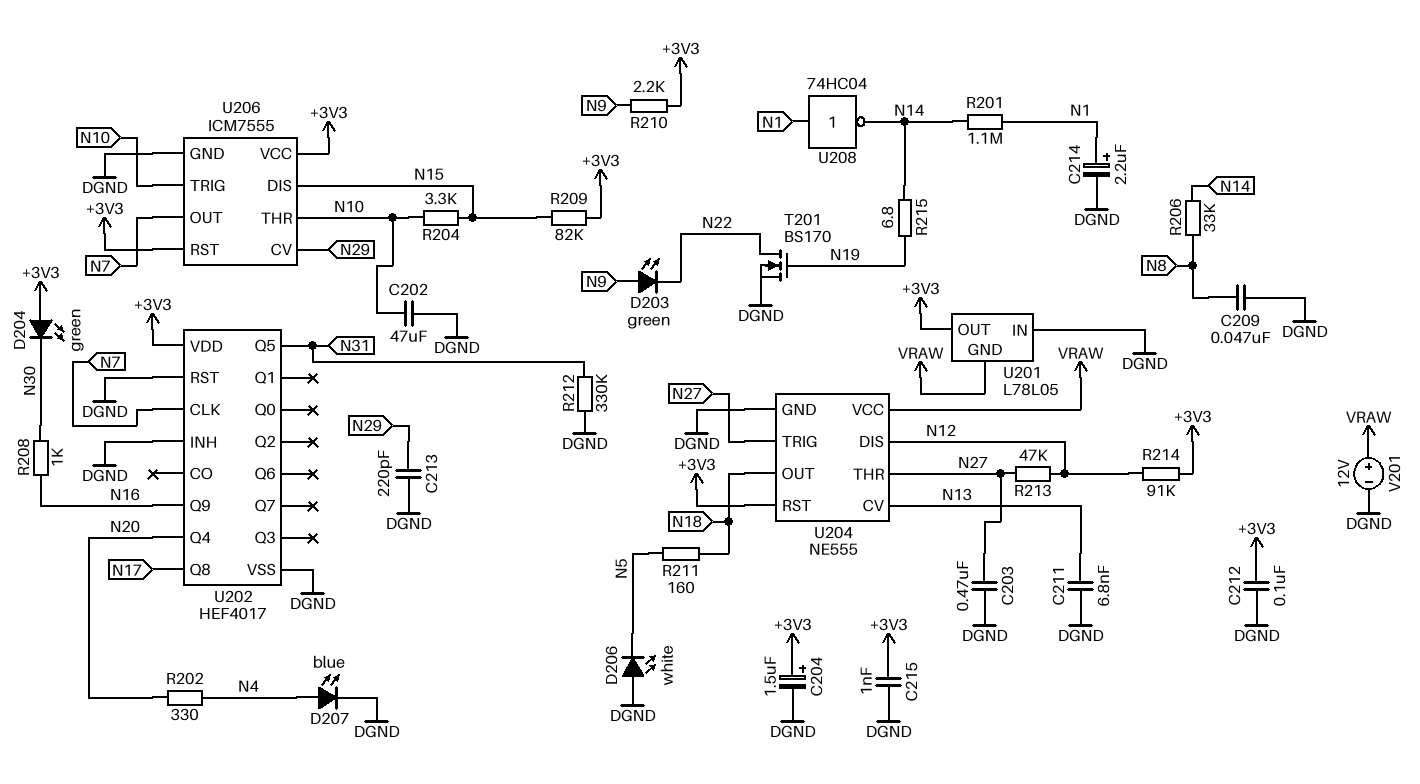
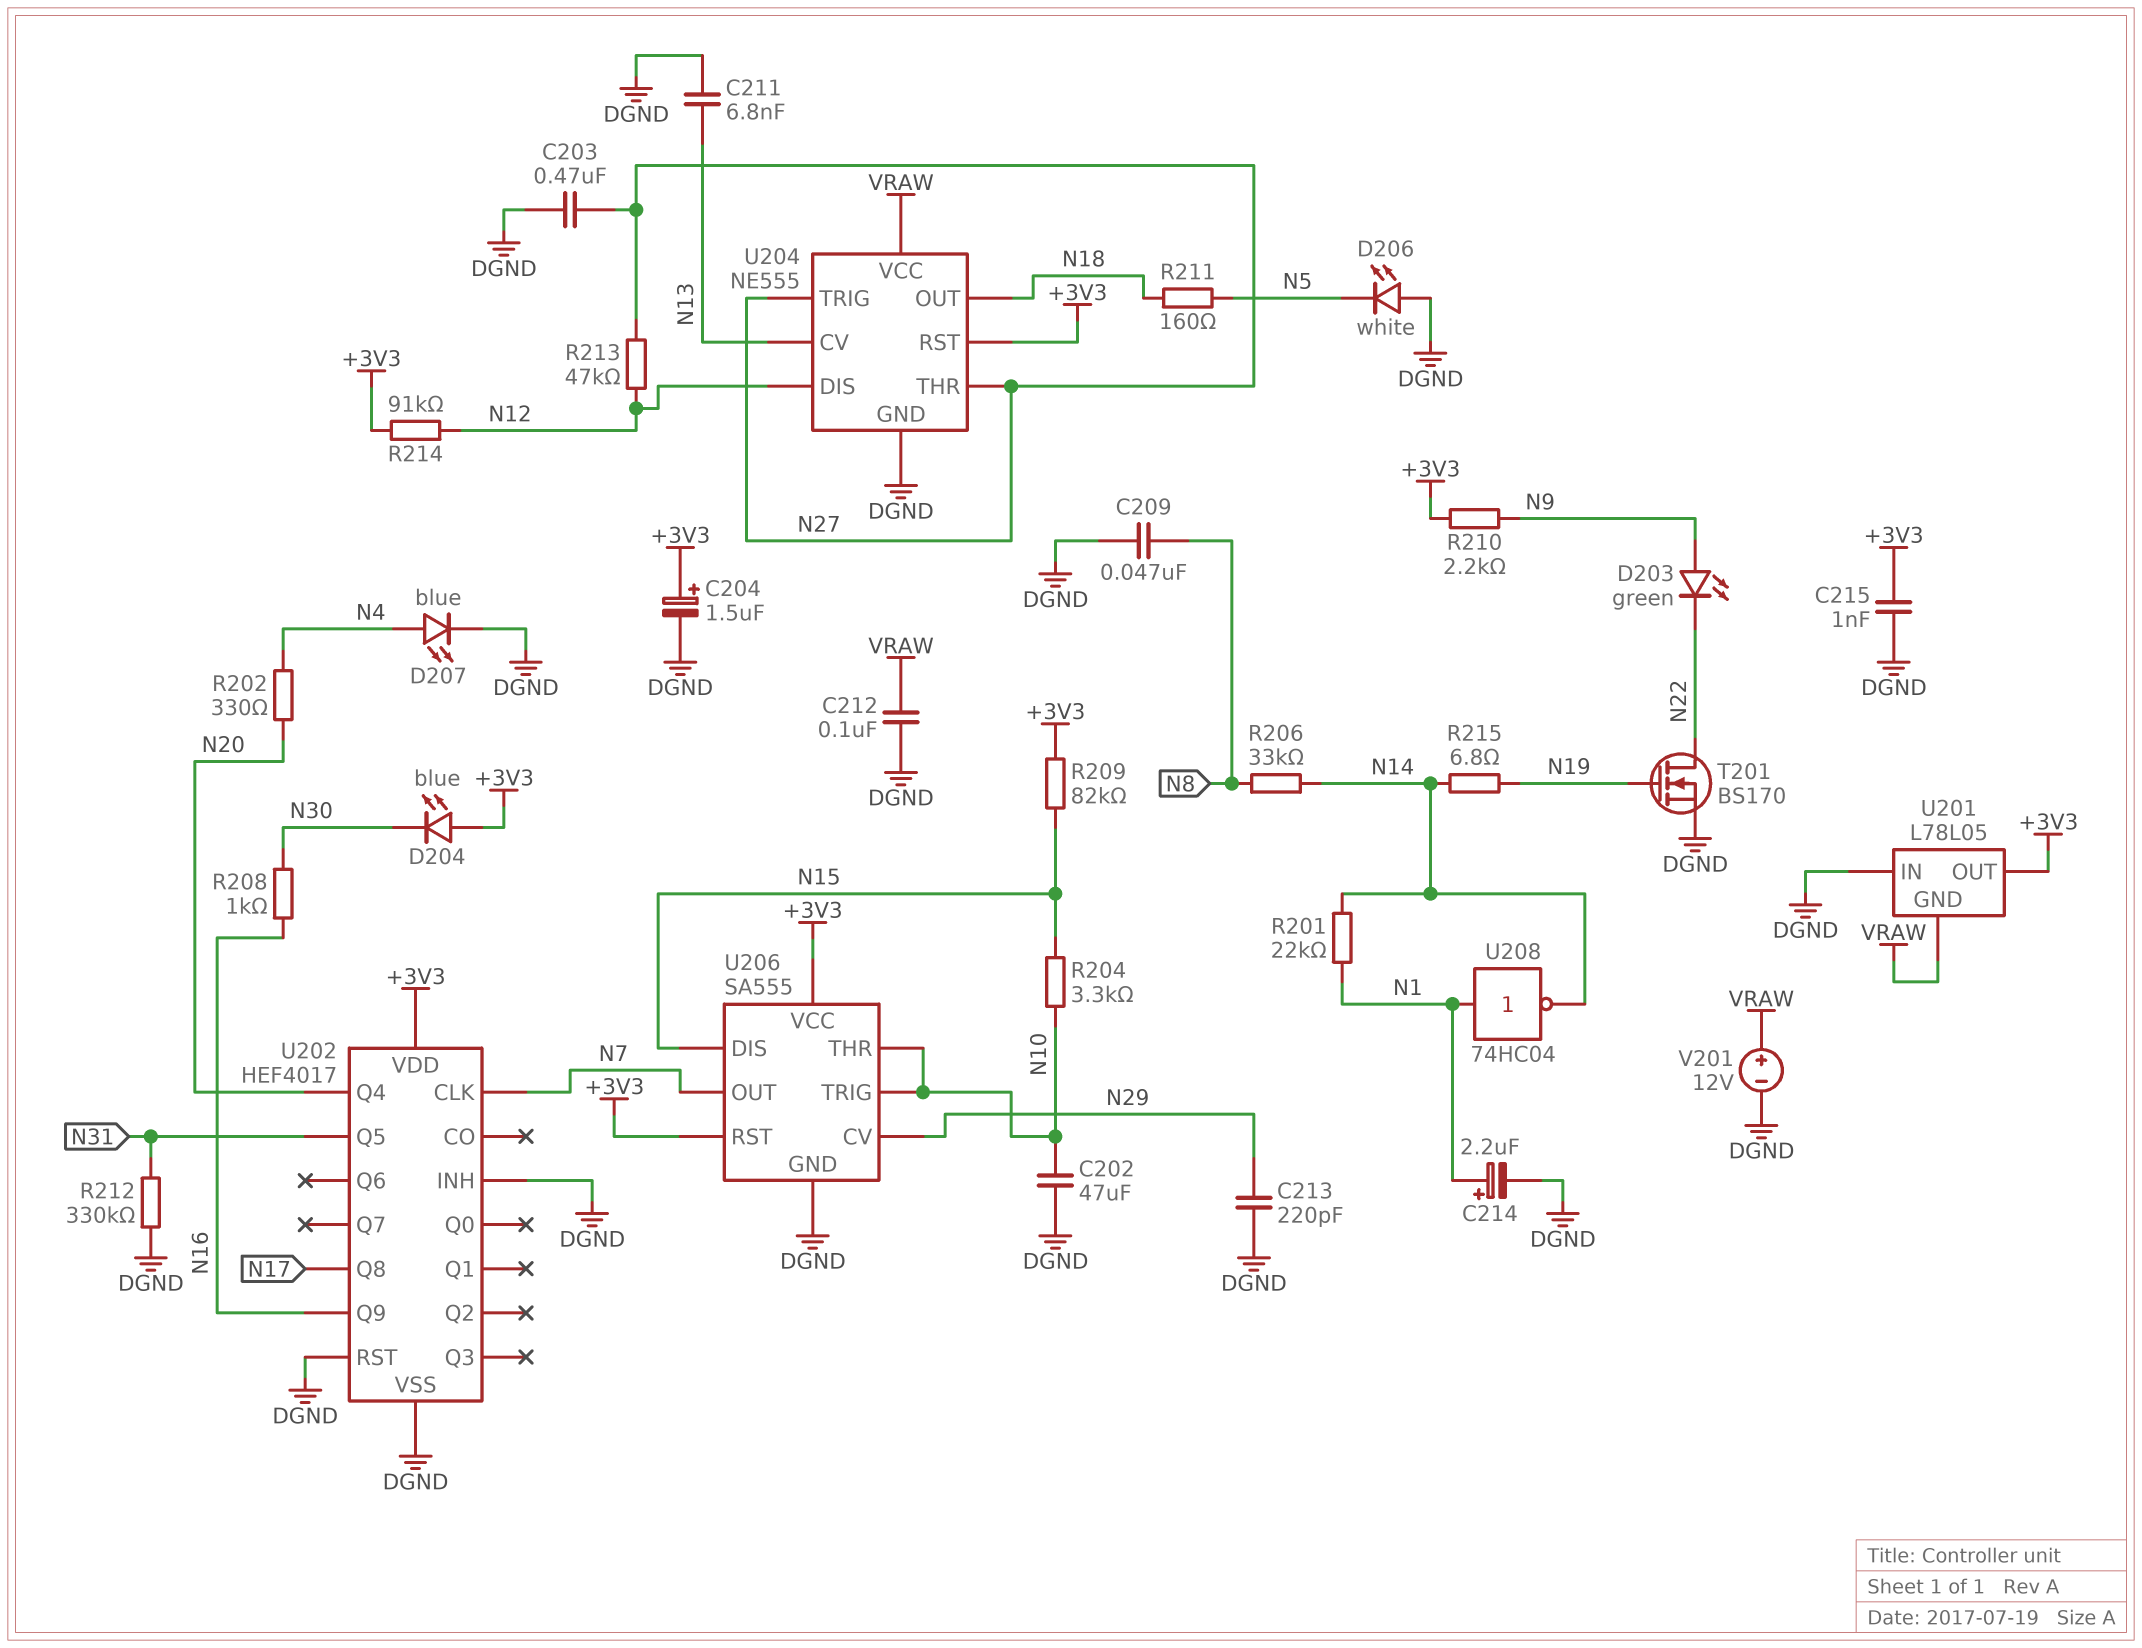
C212: 100nF (+3V3, DGND) -> 100nF (DGND, VRAW)
D204: LED green (A +3V3, K N30) -> LED blue (A +3V3, K N30)
R201: 1.1M (N1, N14) -> 22k (N1, N14)
U206: ICM7555 -> SA555

